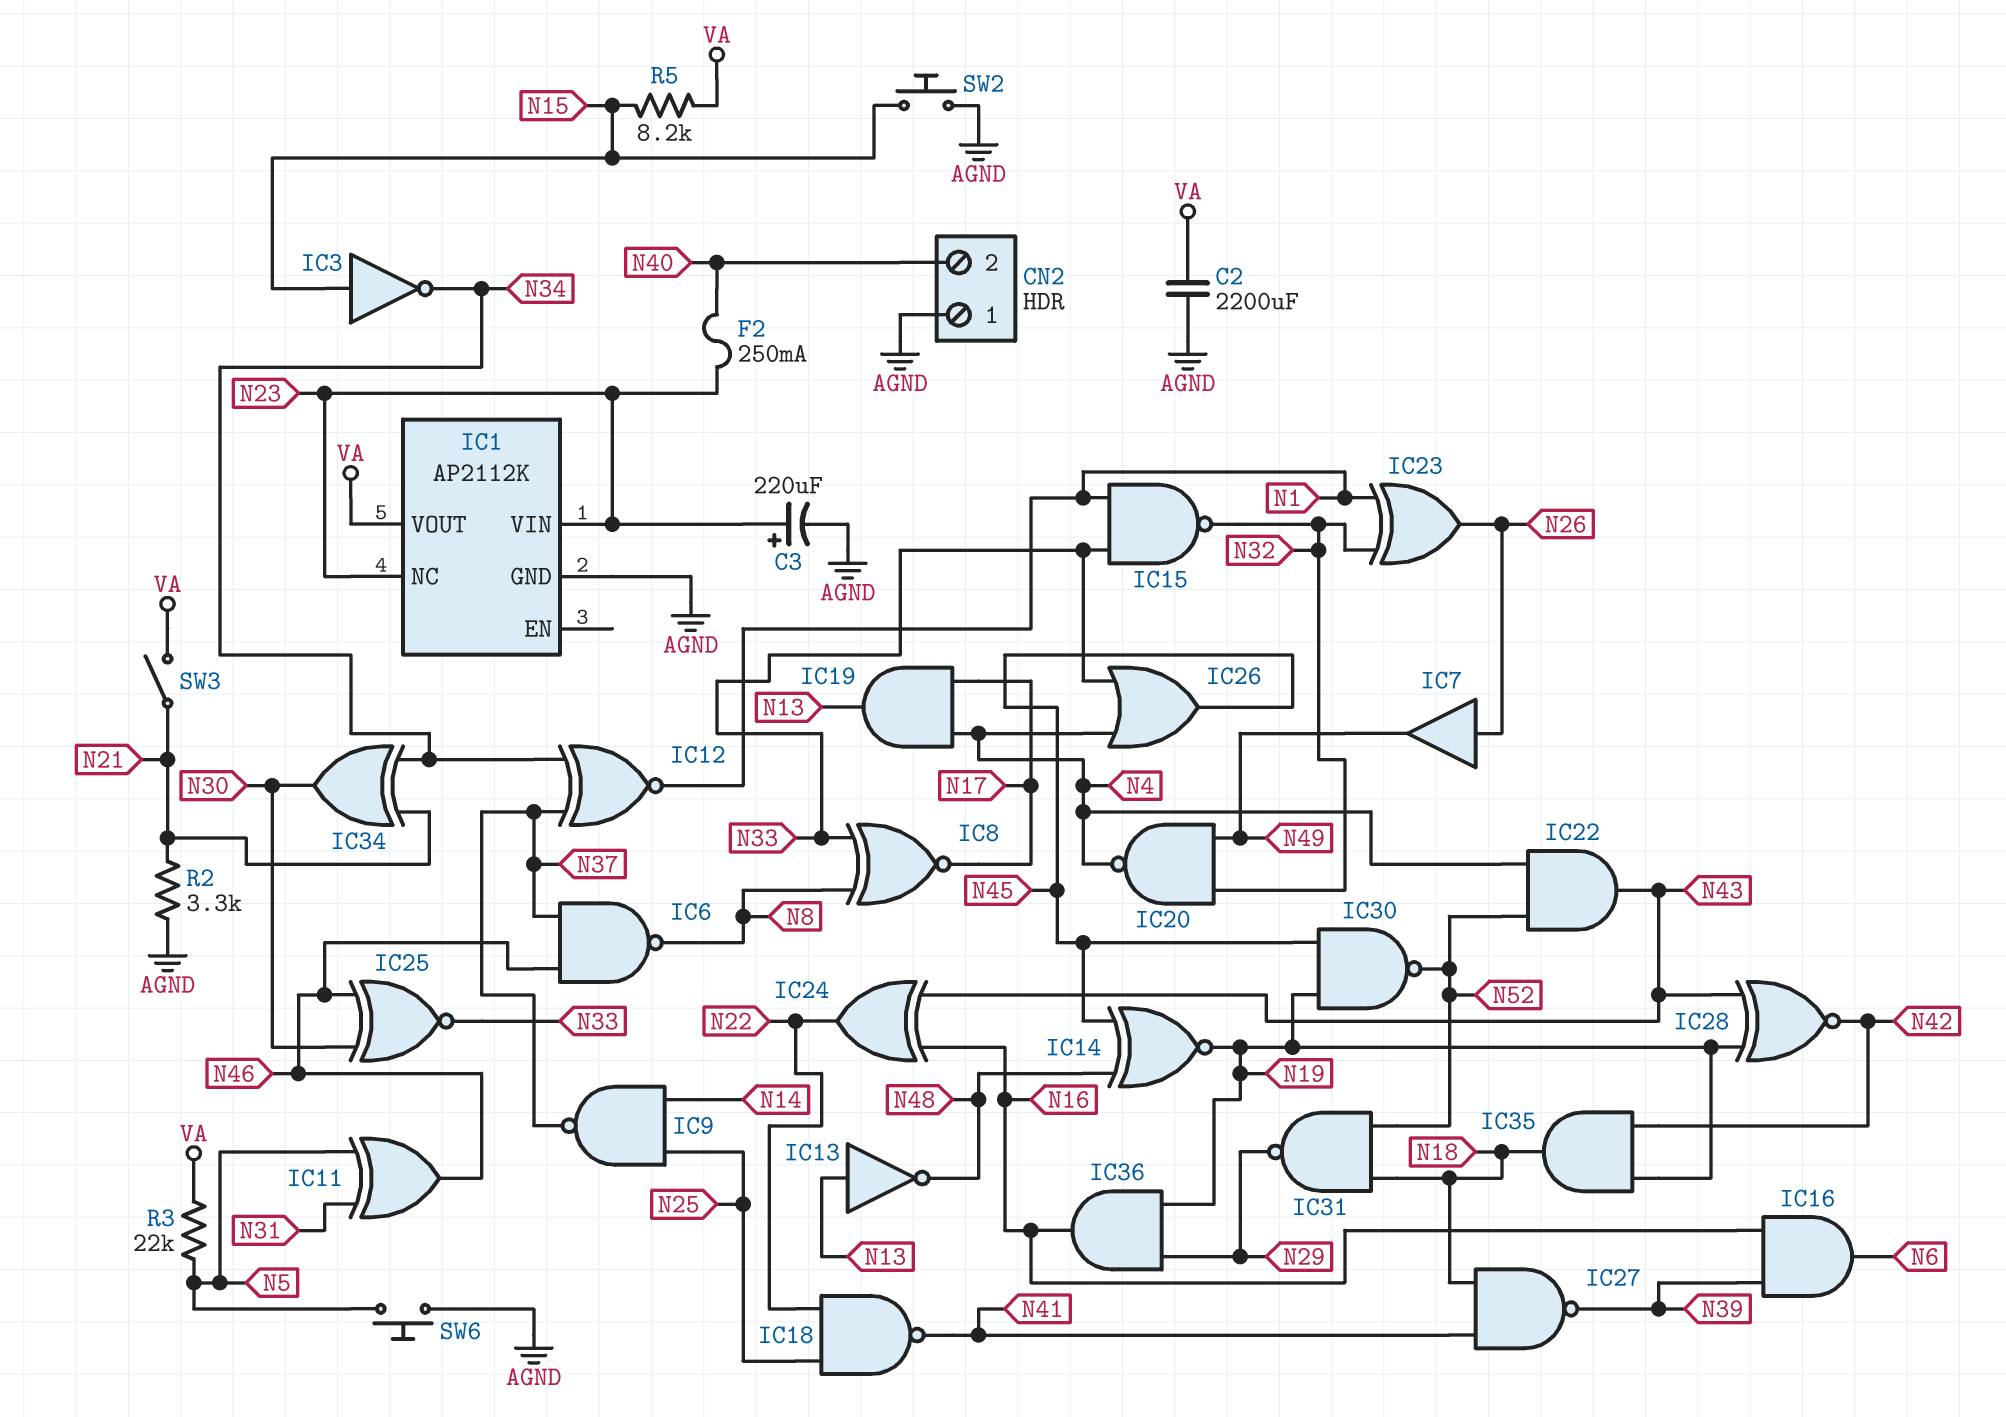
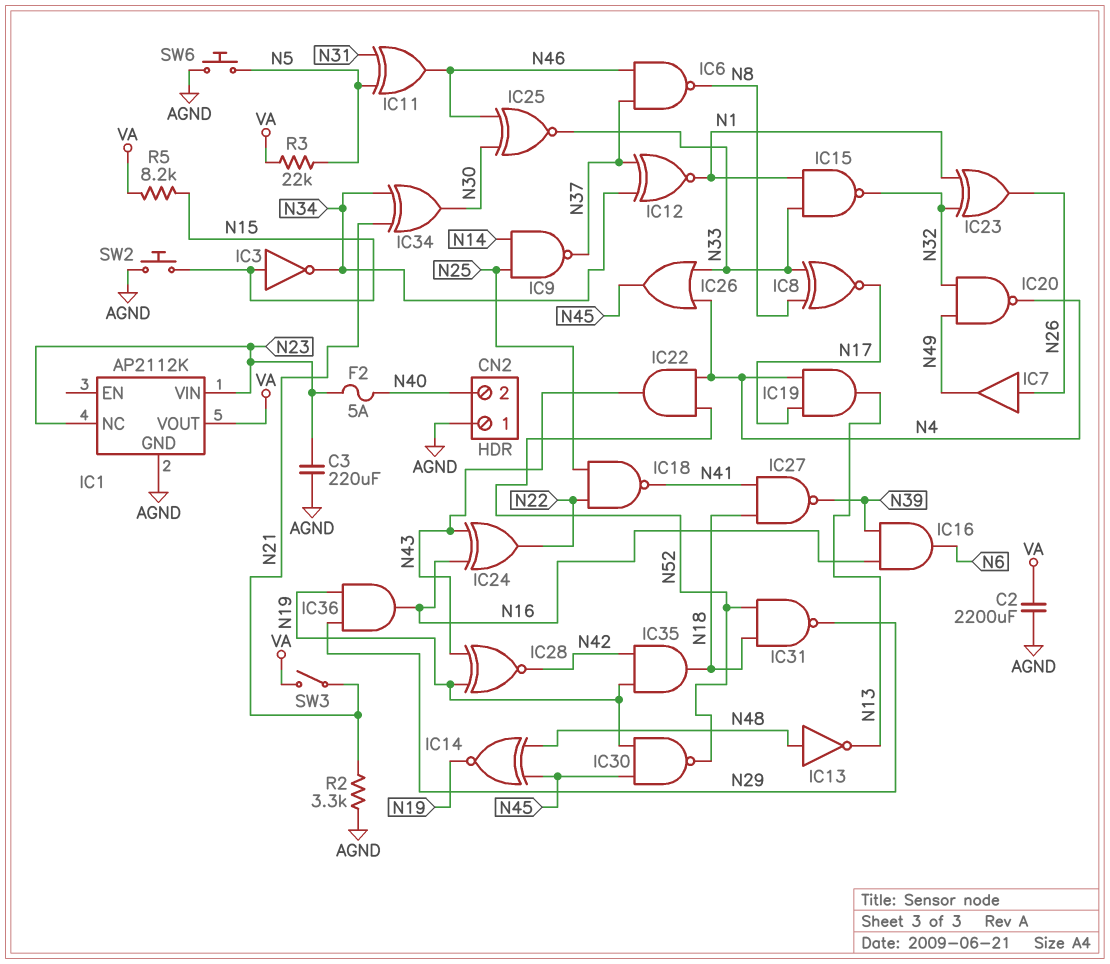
C3: 220uF (plus N23, minus AGND) -> 220uF (AGND, N23)
F2: 250mA (N23, N40) -> 5A (N23, N40)
IC13: NOT (in N13, out N48) -> NOT (in N48, out N13)

